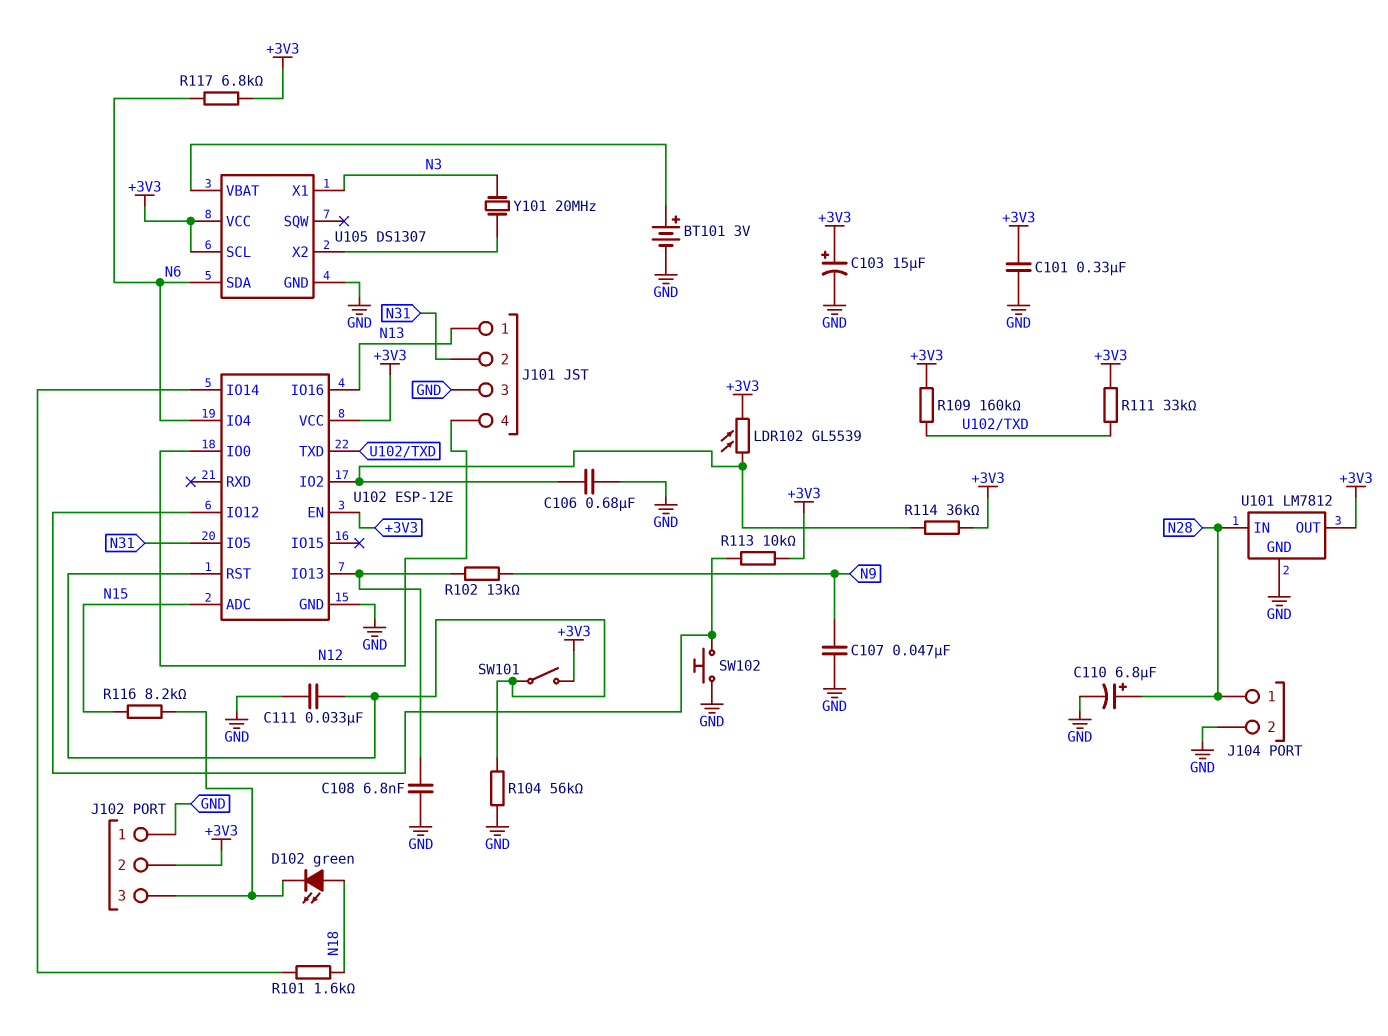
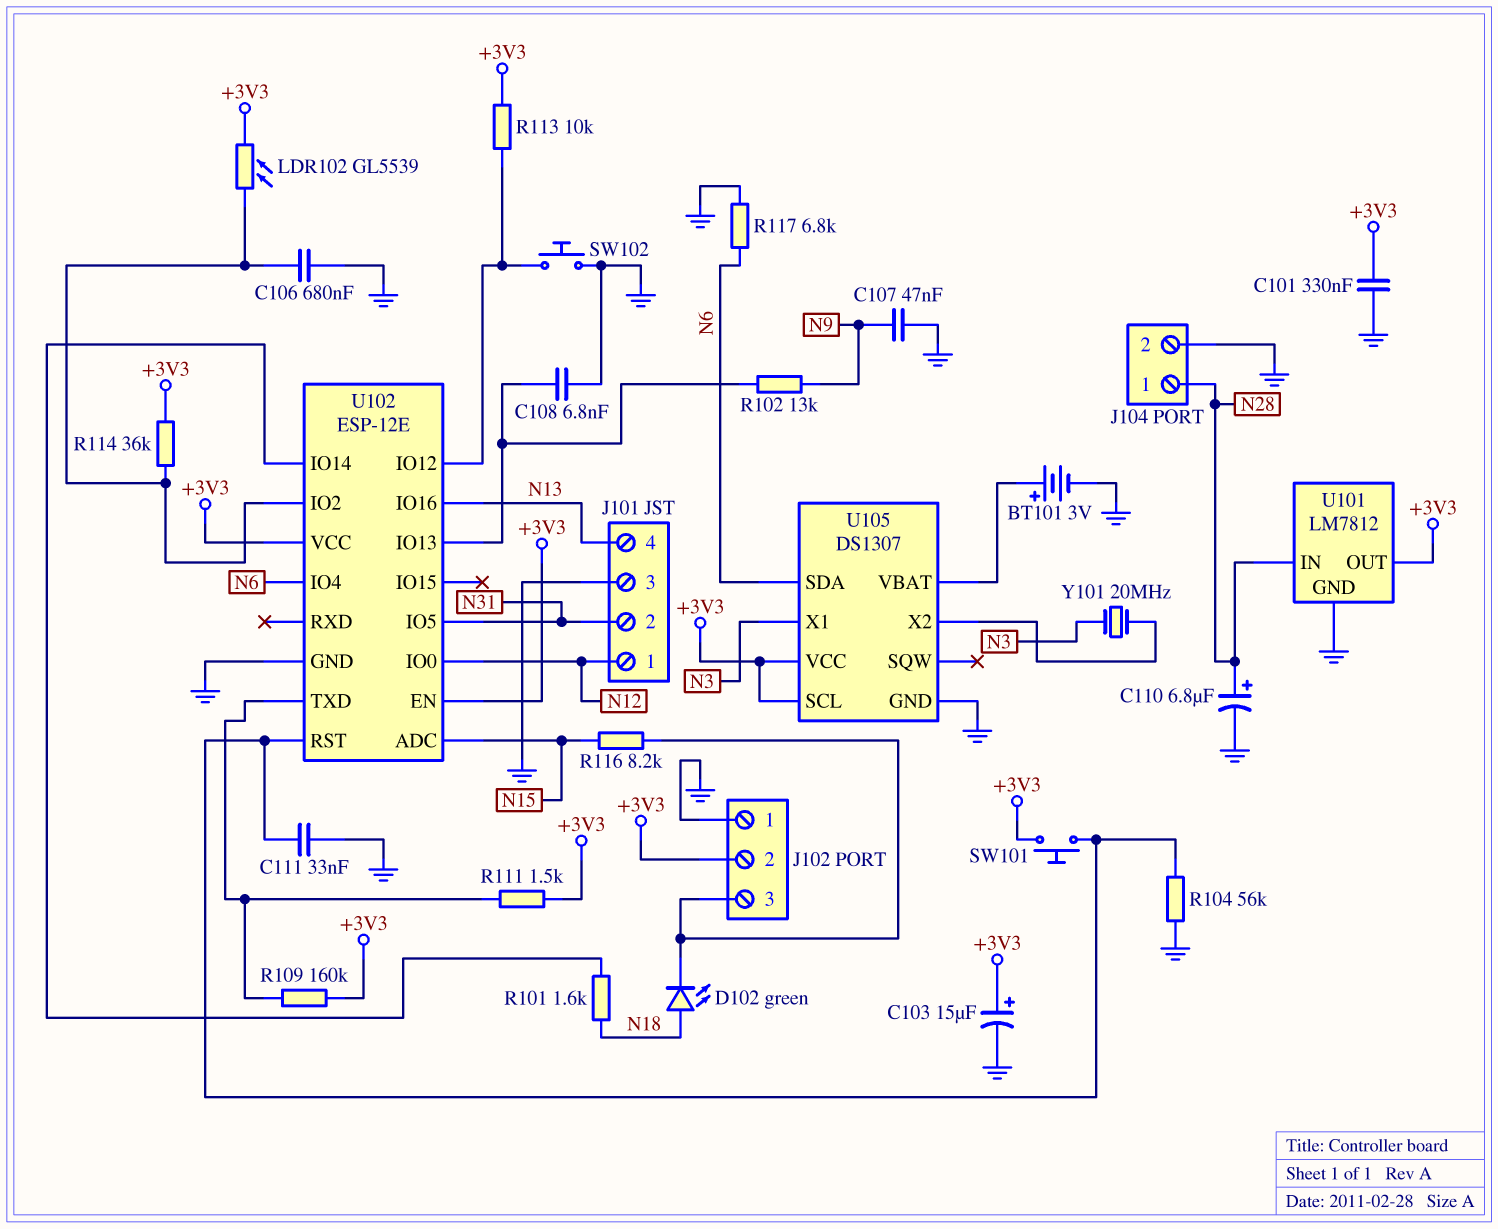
J101 pin 1: N13 -> N12
J101 pin 4: N12 -> N13
R111: 33k (+3V3, U102/TXD) -> 1.5k (+3V3, U102/TXD)
R117: 6.8k (+3V3, N6) -> 6.8k (GND, N6)
SW101: switch (+3V3, U102/RST) -> button (+3V3, U102/RST)

